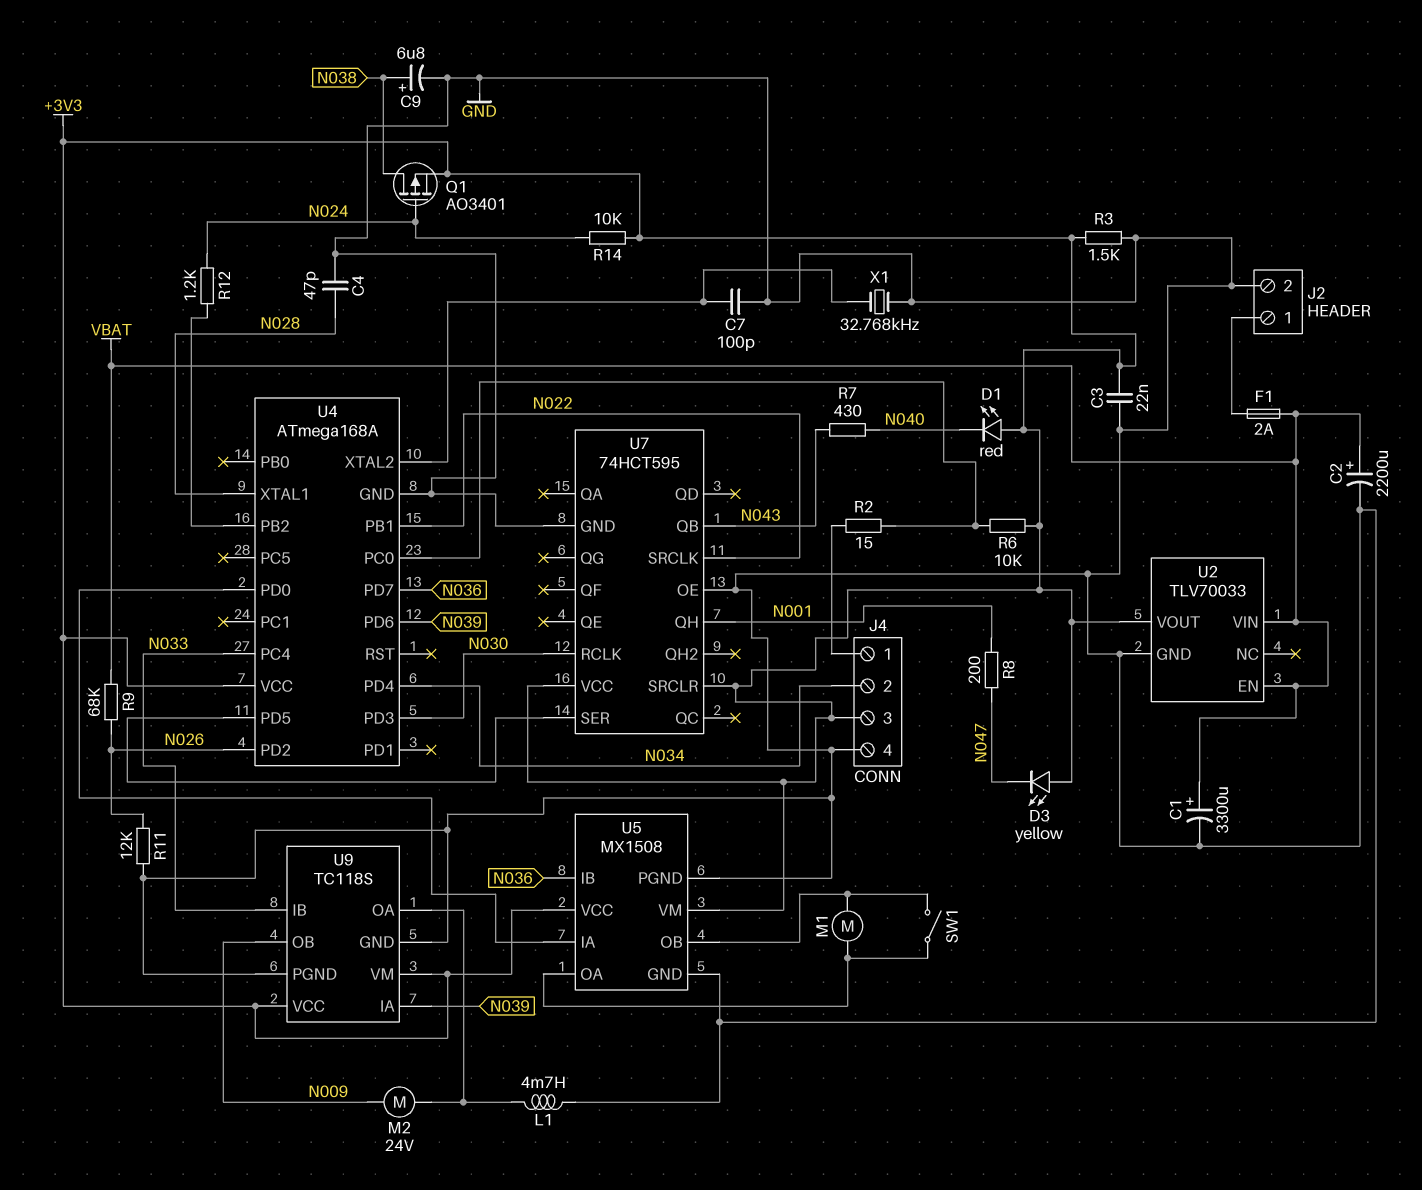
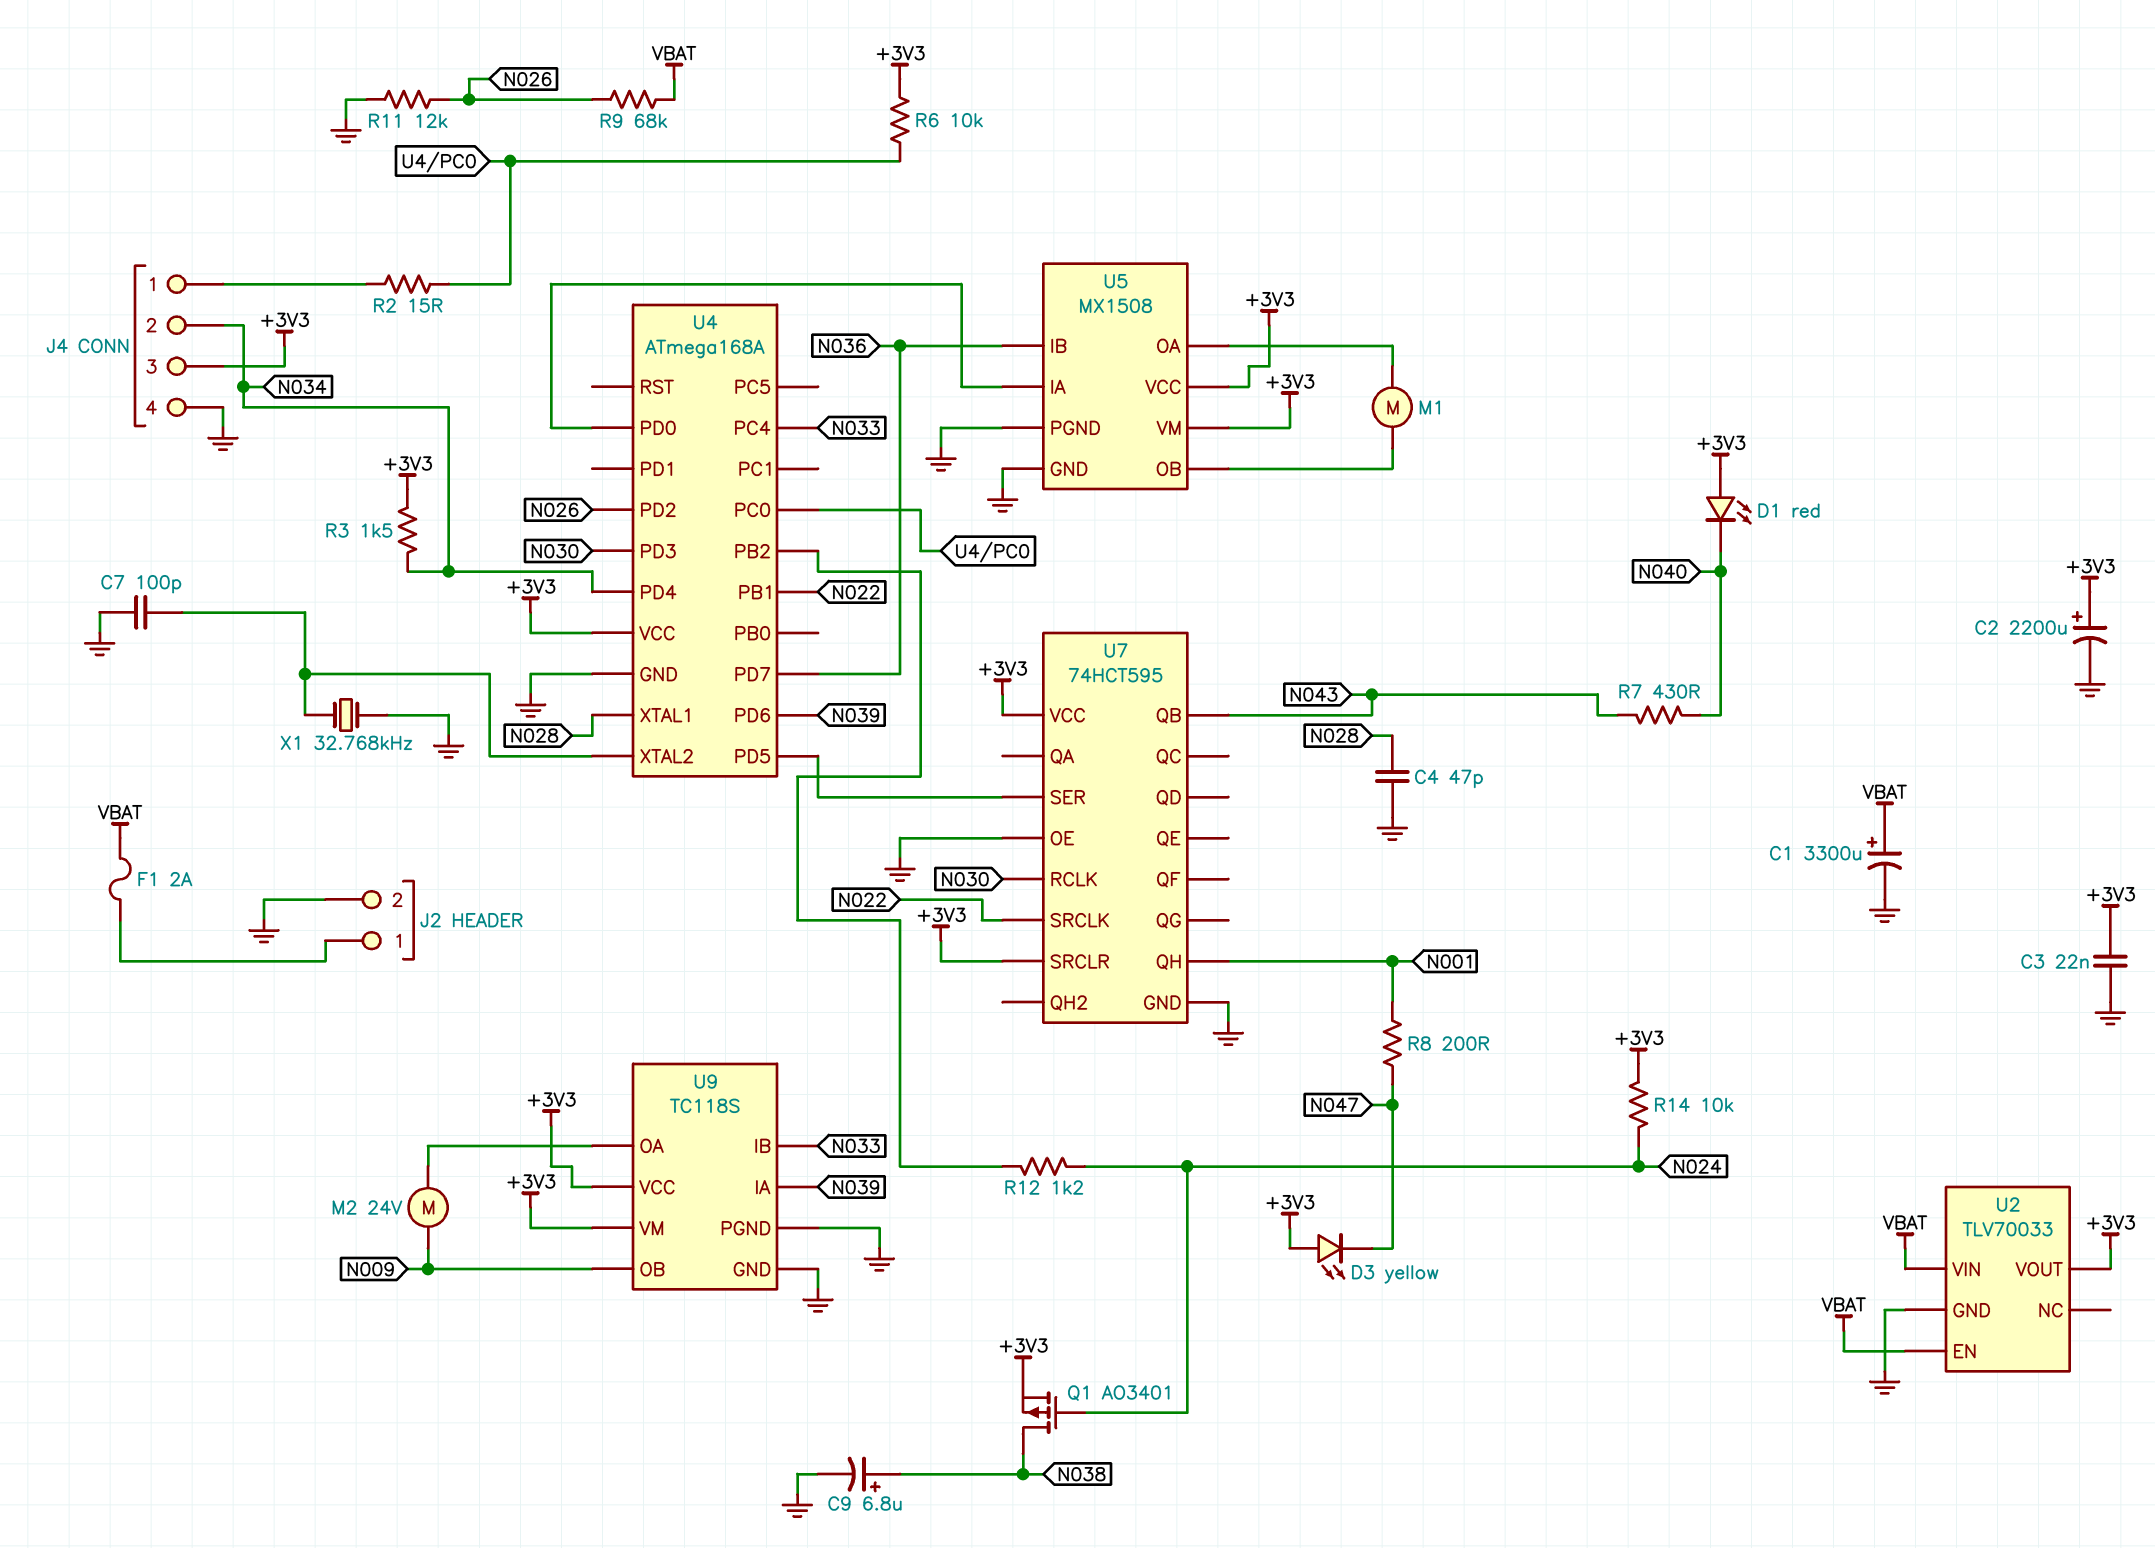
C2: 2200uF (plus VBAT, minus GND) -> 2200uF (plus +3V3, minus GND)
L1: 4.7mH (GND, U9/OA) -> none
R3: 1.5k (+3V3, GND) -> 1.5k (+3V3, N034)
SW1: switch (U5/OA, U5/OB) -> none

